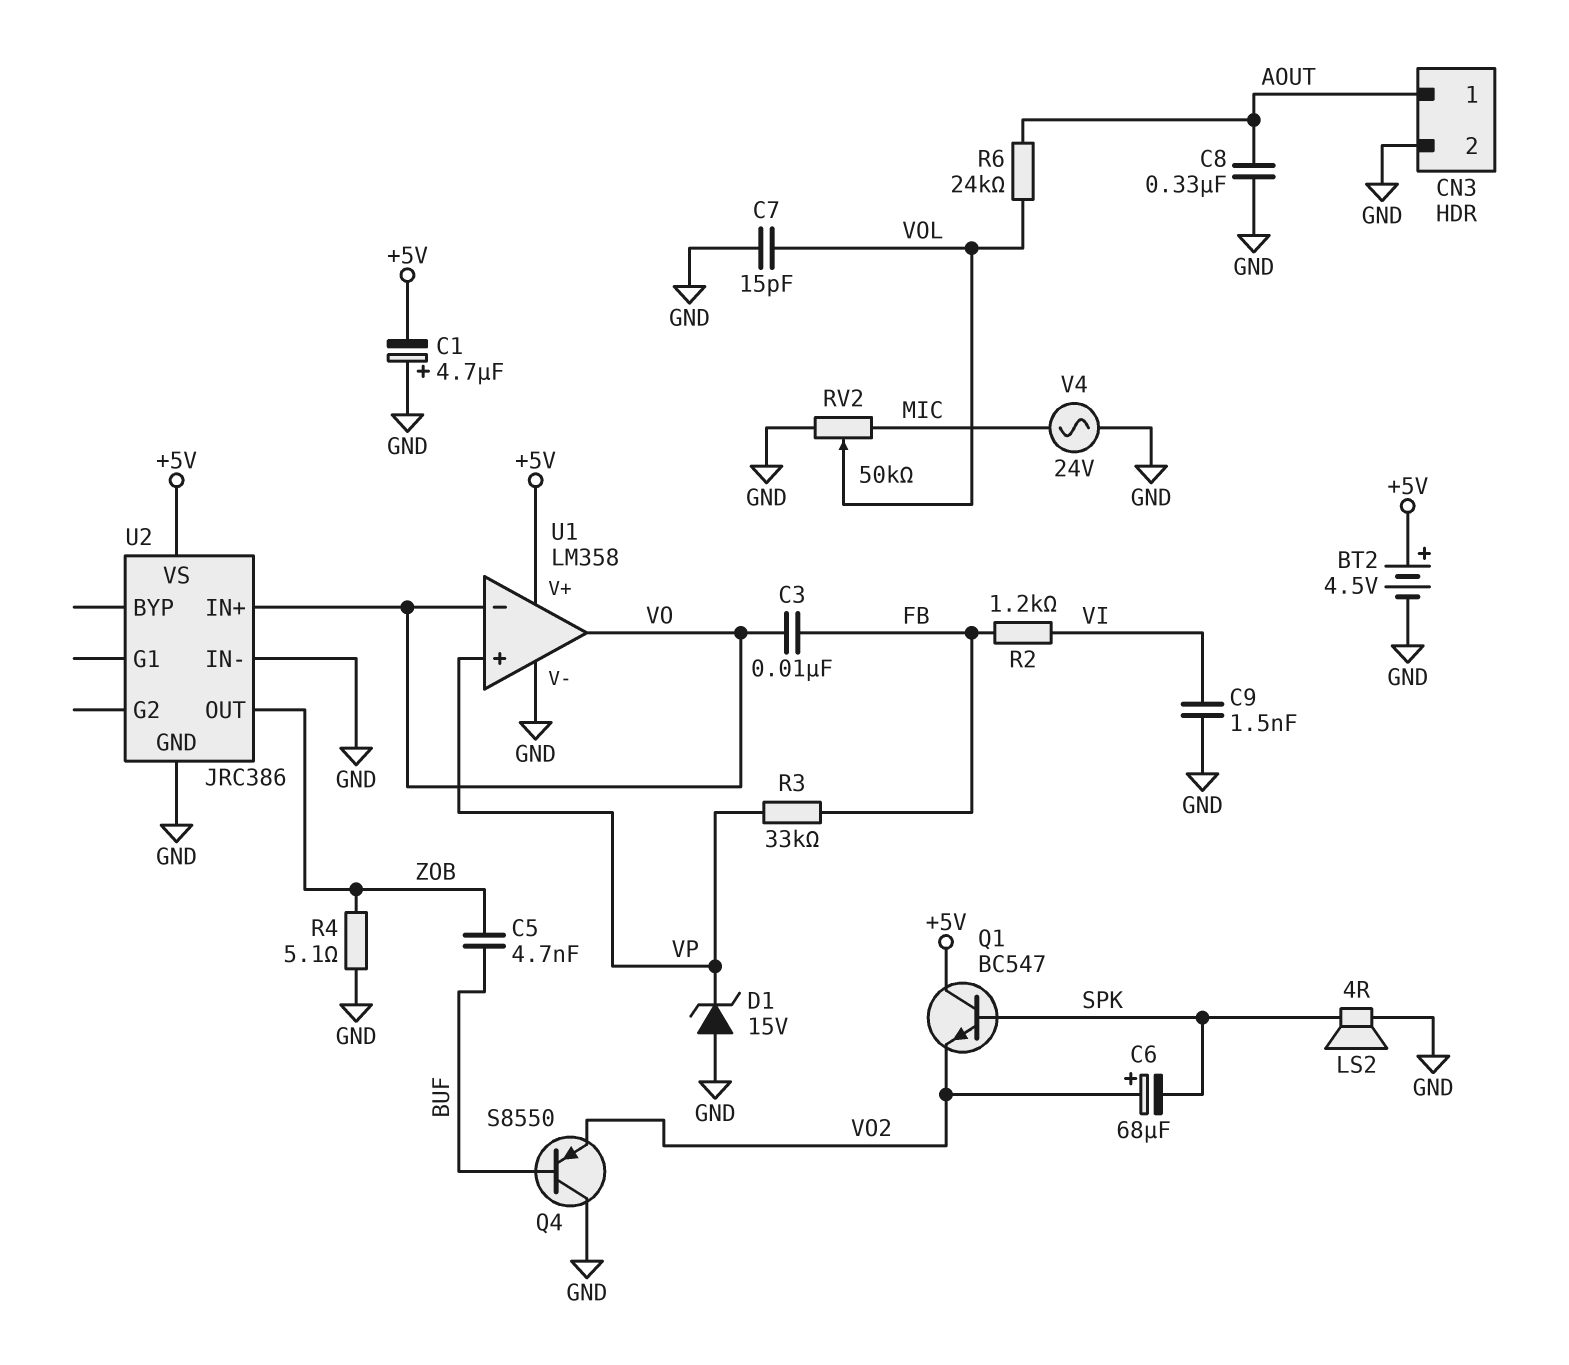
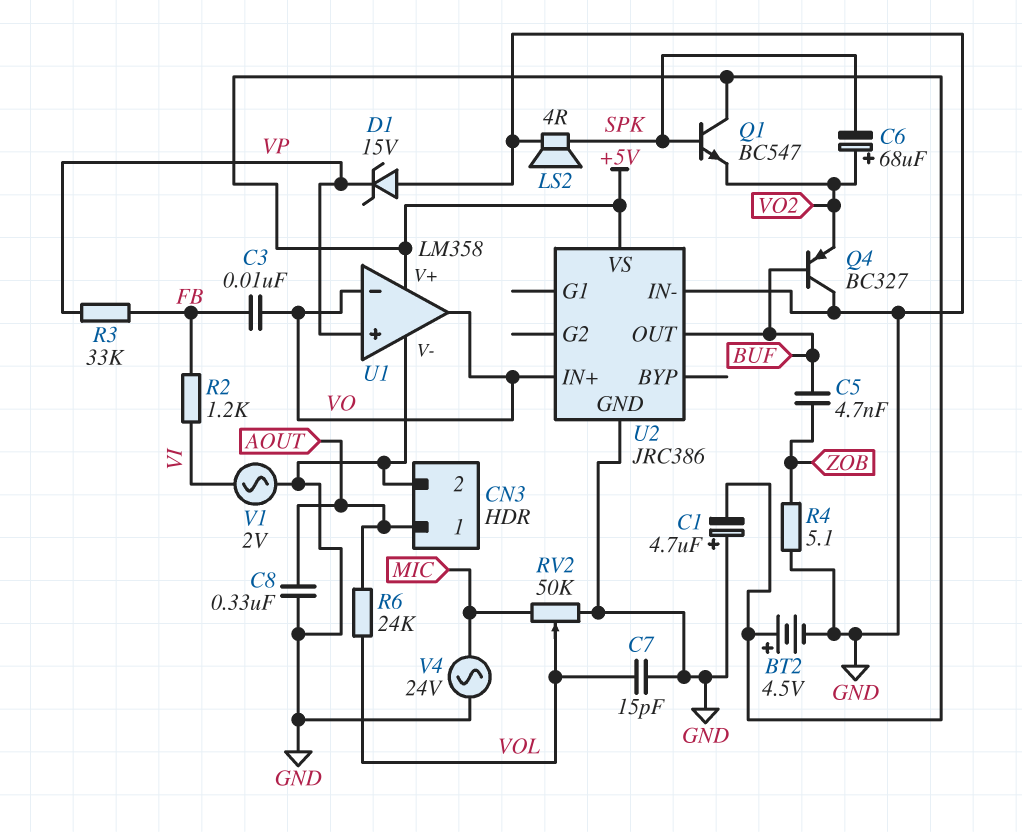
C9: 1.5nF (GND, VI) -> none
Q4: PNP S8550 (B BUF, C GND, E VO2) -> PNP BC327 (B BUF, C GND, E VO2)
U2 pin OUT: ZOB -> BUF
V1: none -> AC 2V (GND, VI)

